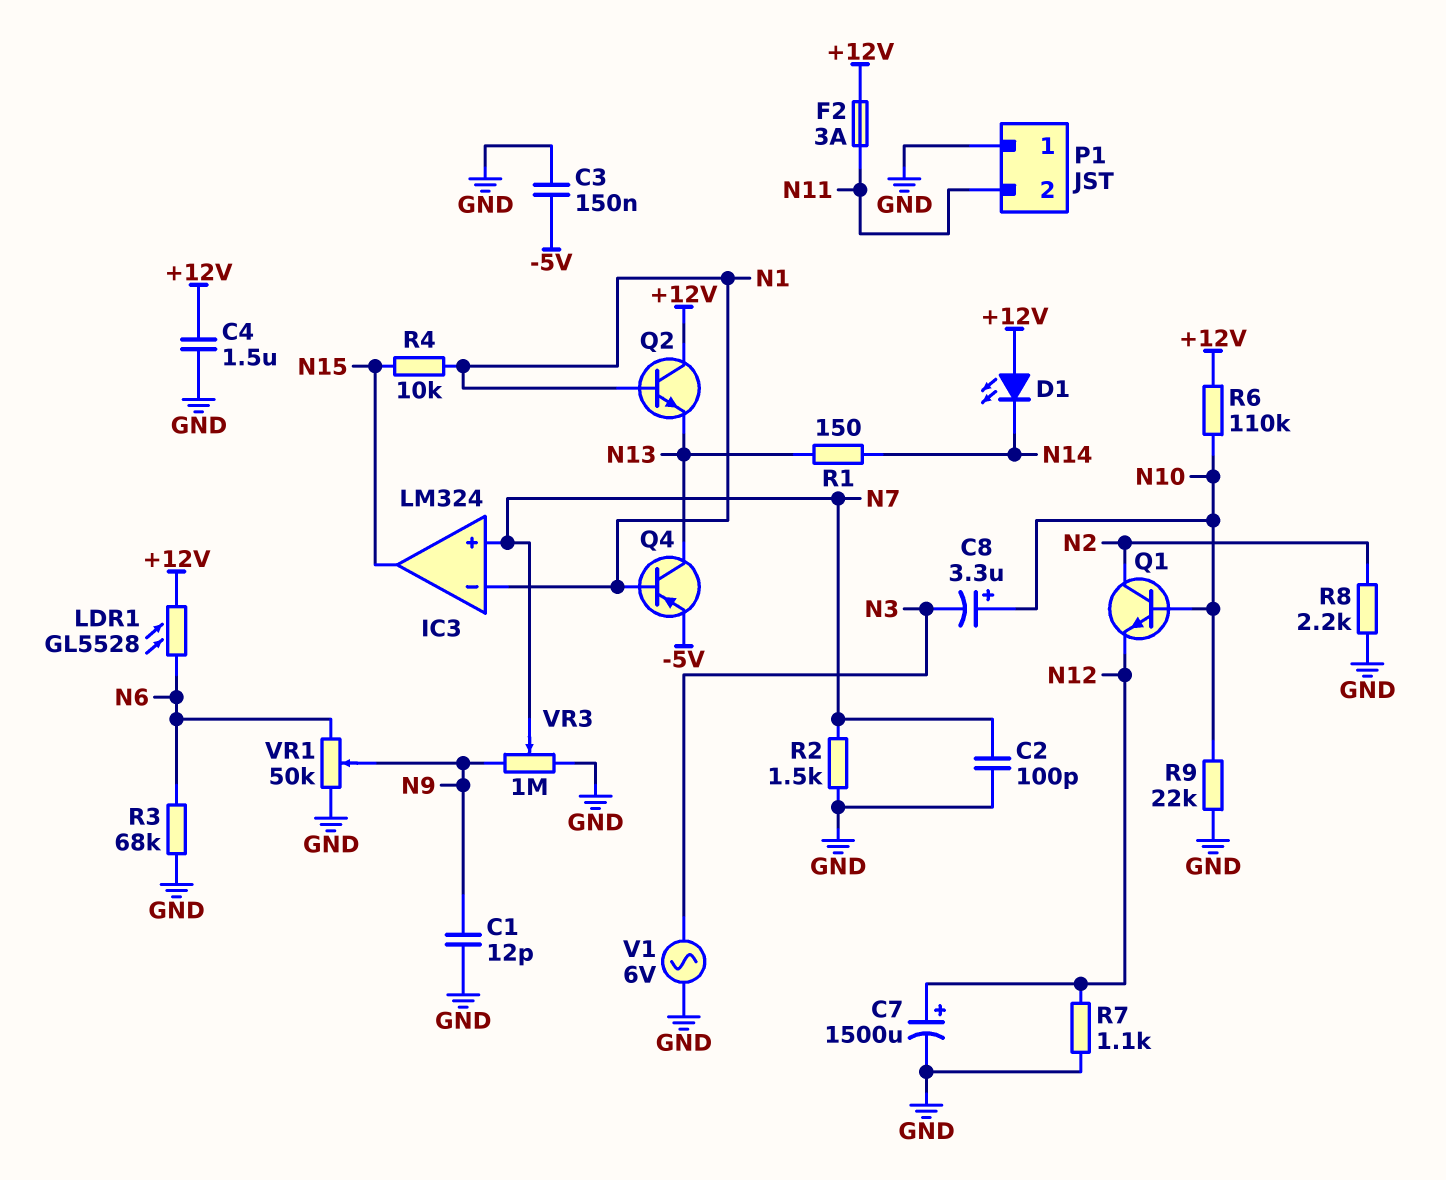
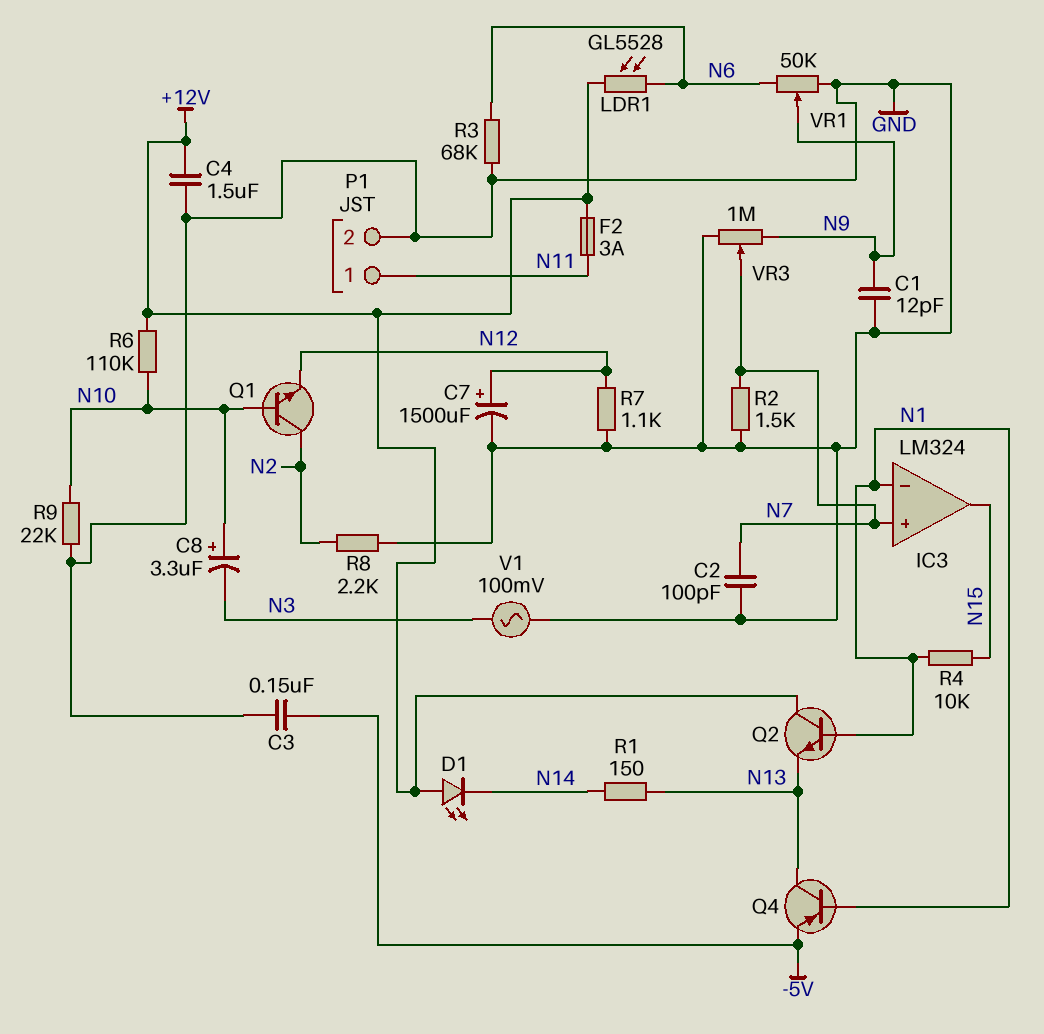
P1 pin 1: GND -> N11
P1 pin 2: N11 -> GND
V1: AC 6V (GND, N3) -> AC 100mV (GND, N3)

